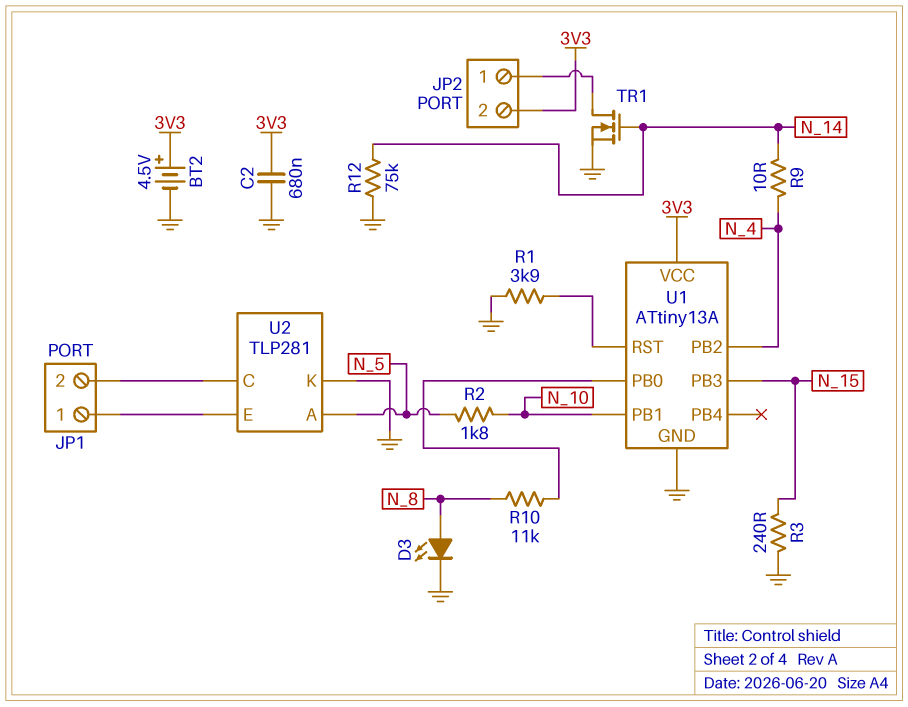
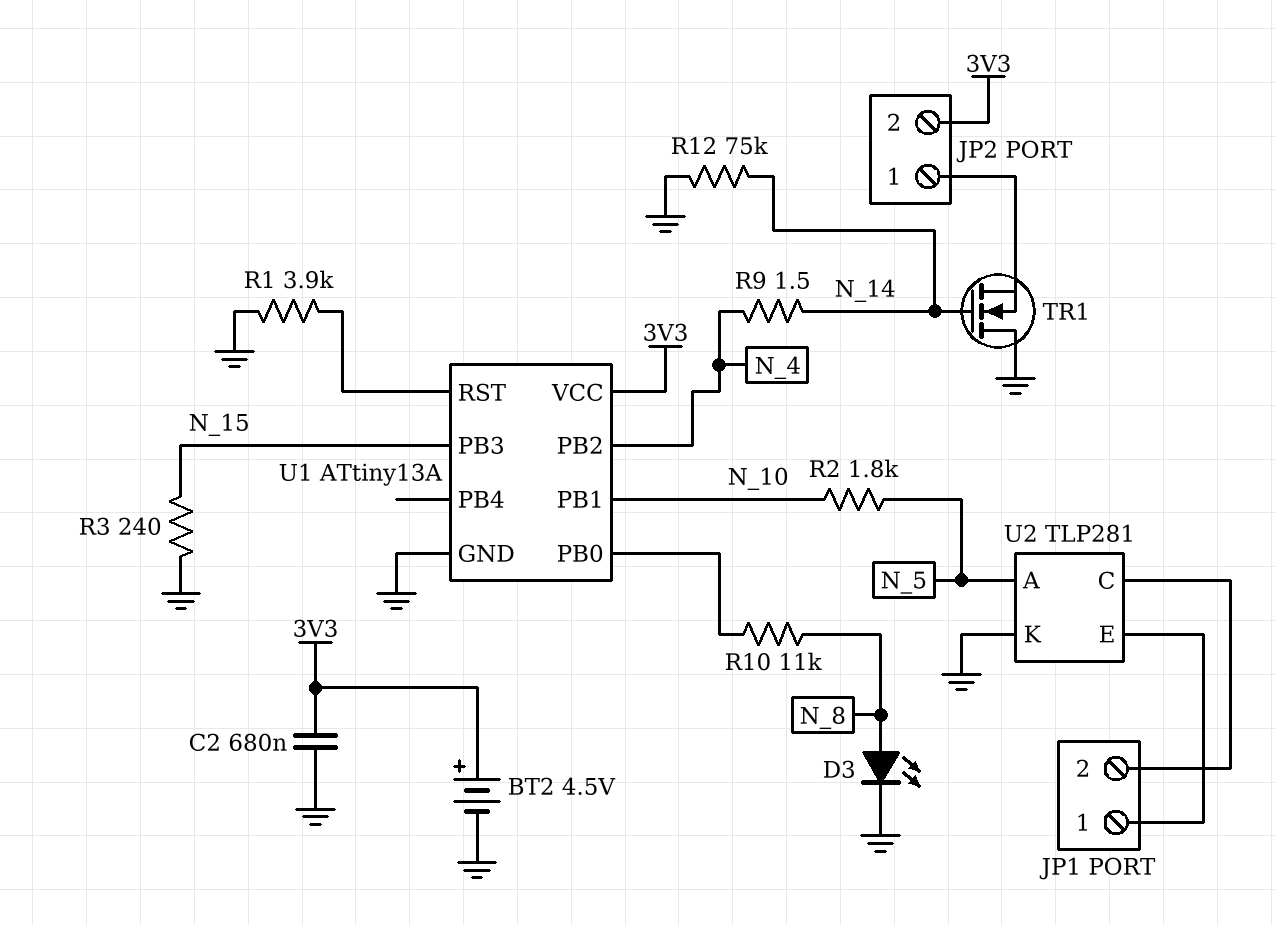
R9: 10 (N_4, N_14) -> 1.5 (N_4, N_14)
TR1: NMOS (G N_14, D JP2/1, S GND) -> NMOS (G N_14, D GND, S JP2/1)

